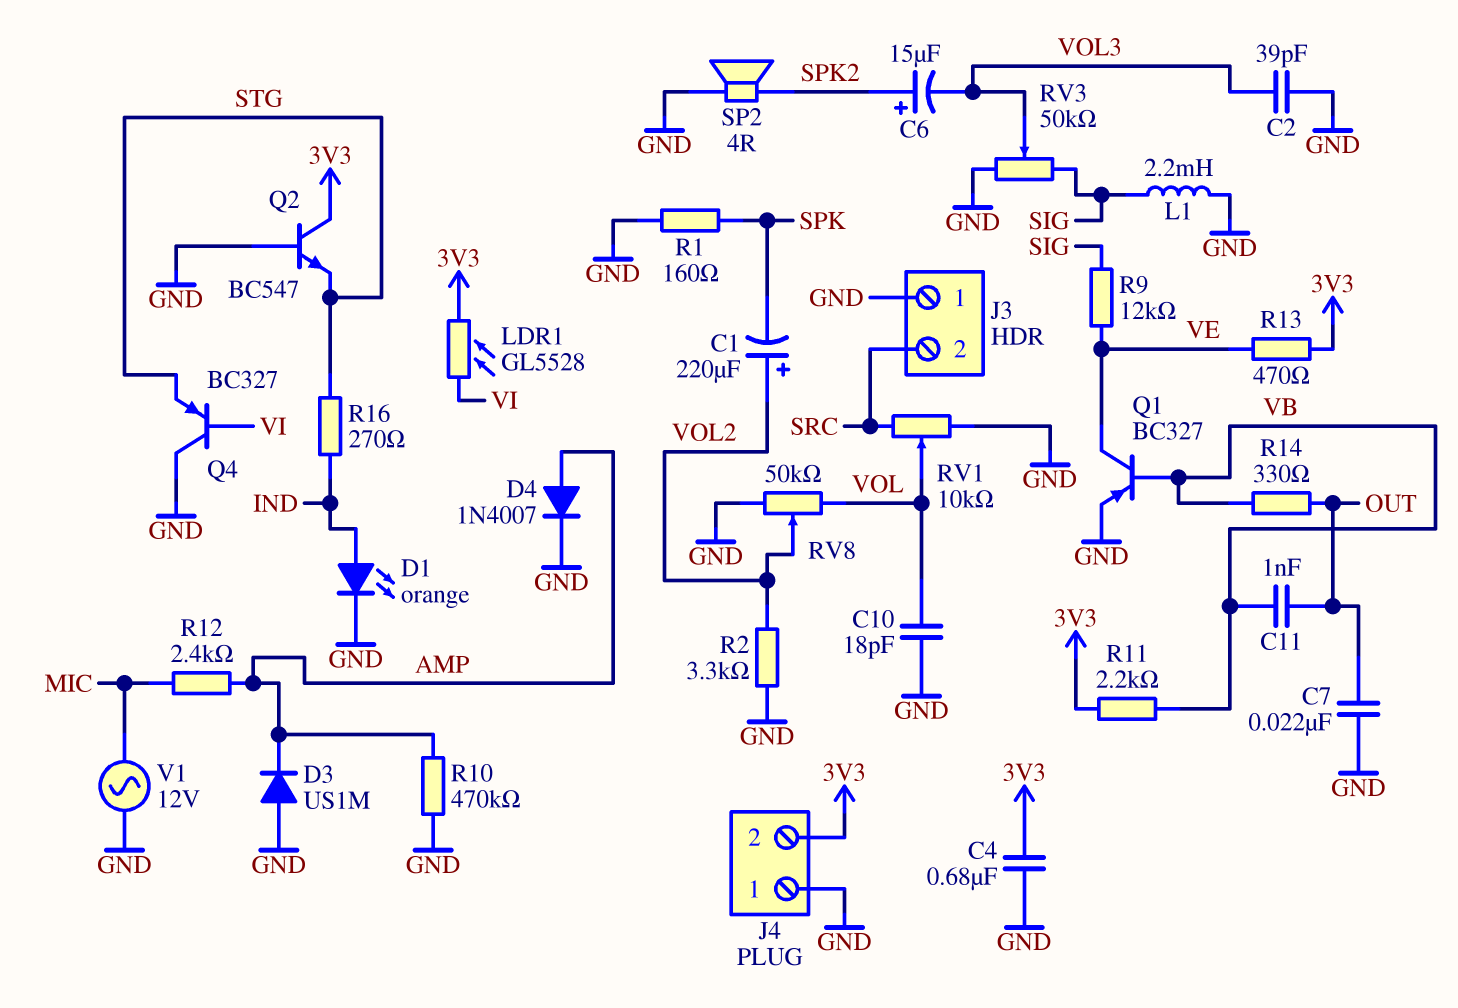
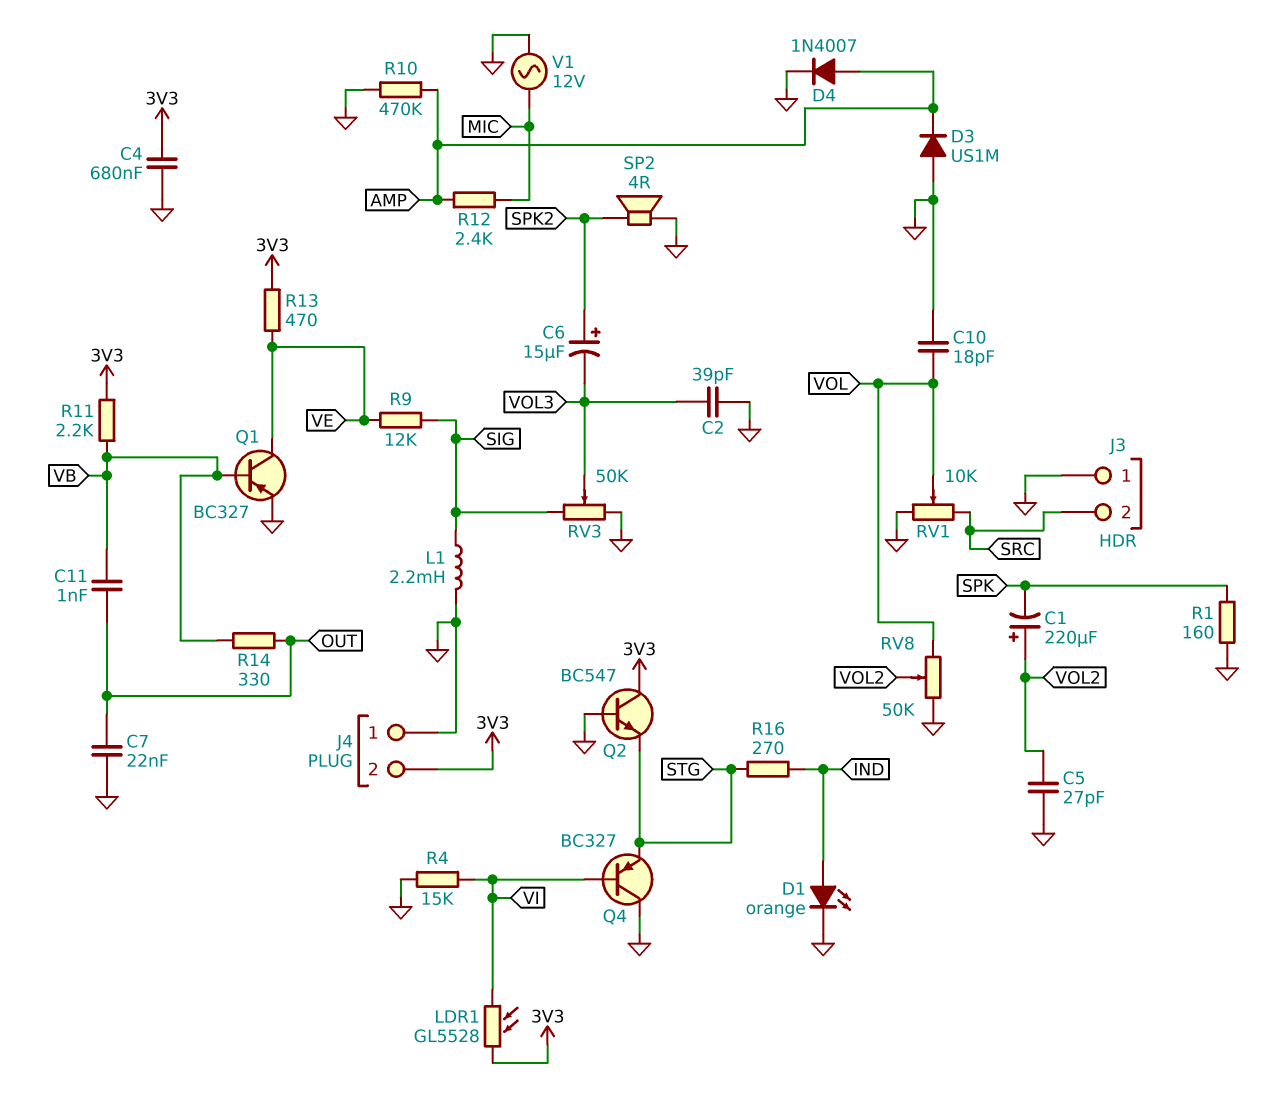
C5: none -> 27pF (GND, VOL2)
R2: 3.3k (GND, VOL2) -> none
R4: none -> 15k (GND, VI)

